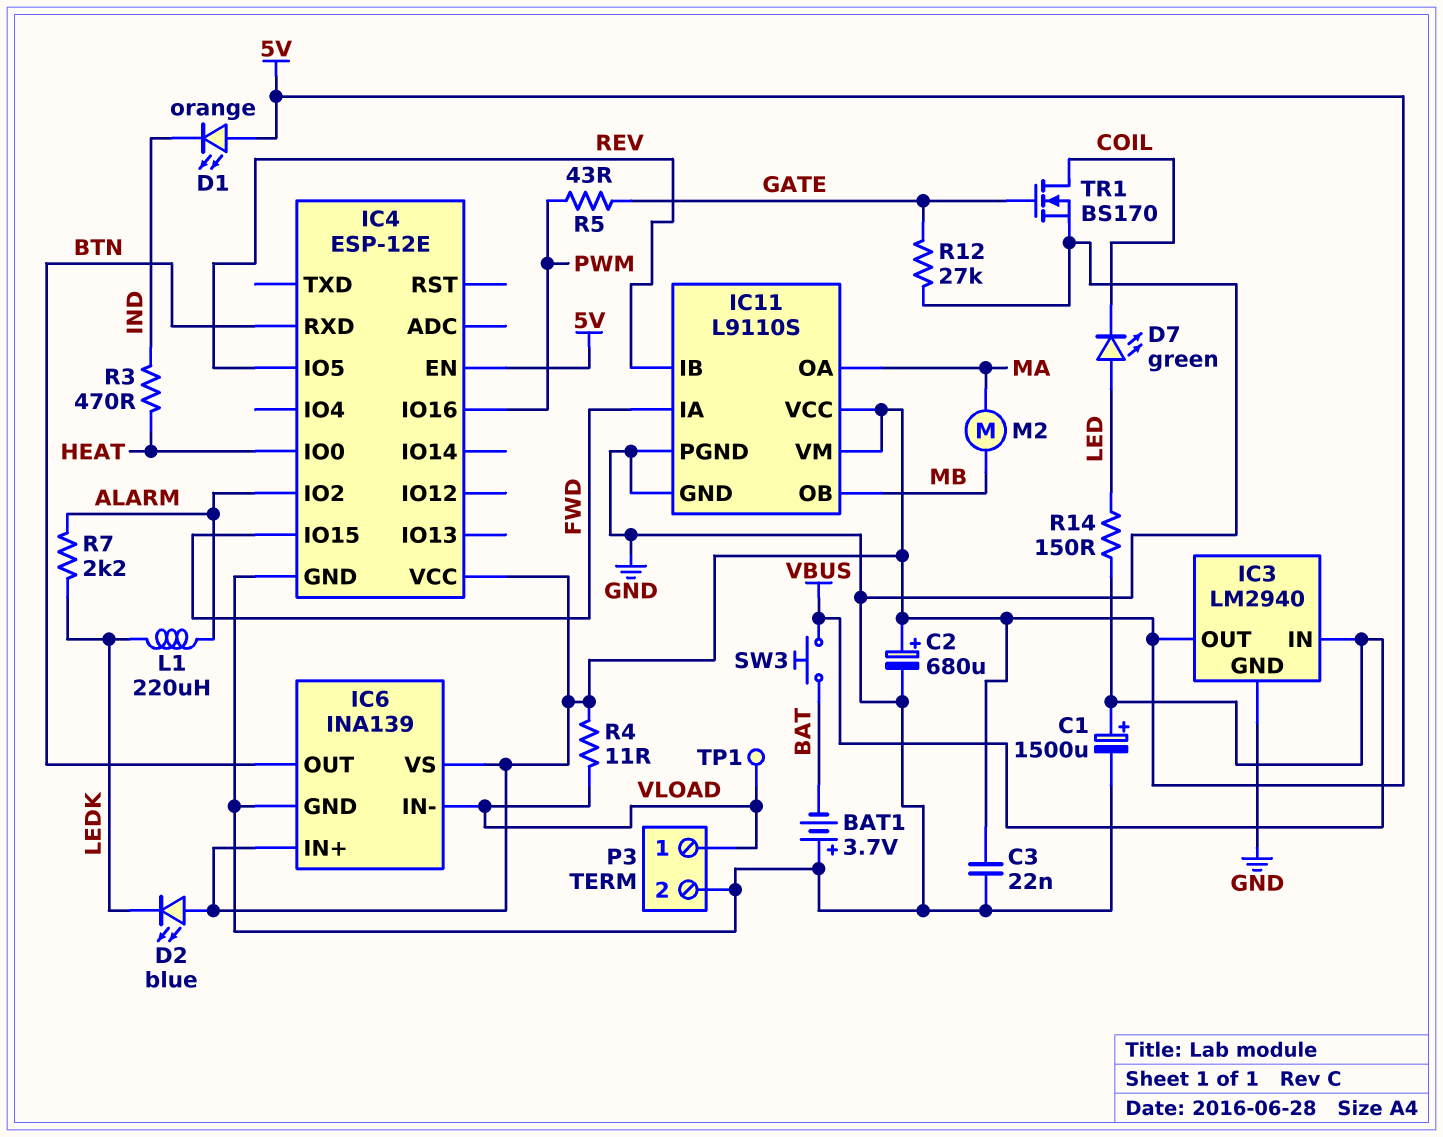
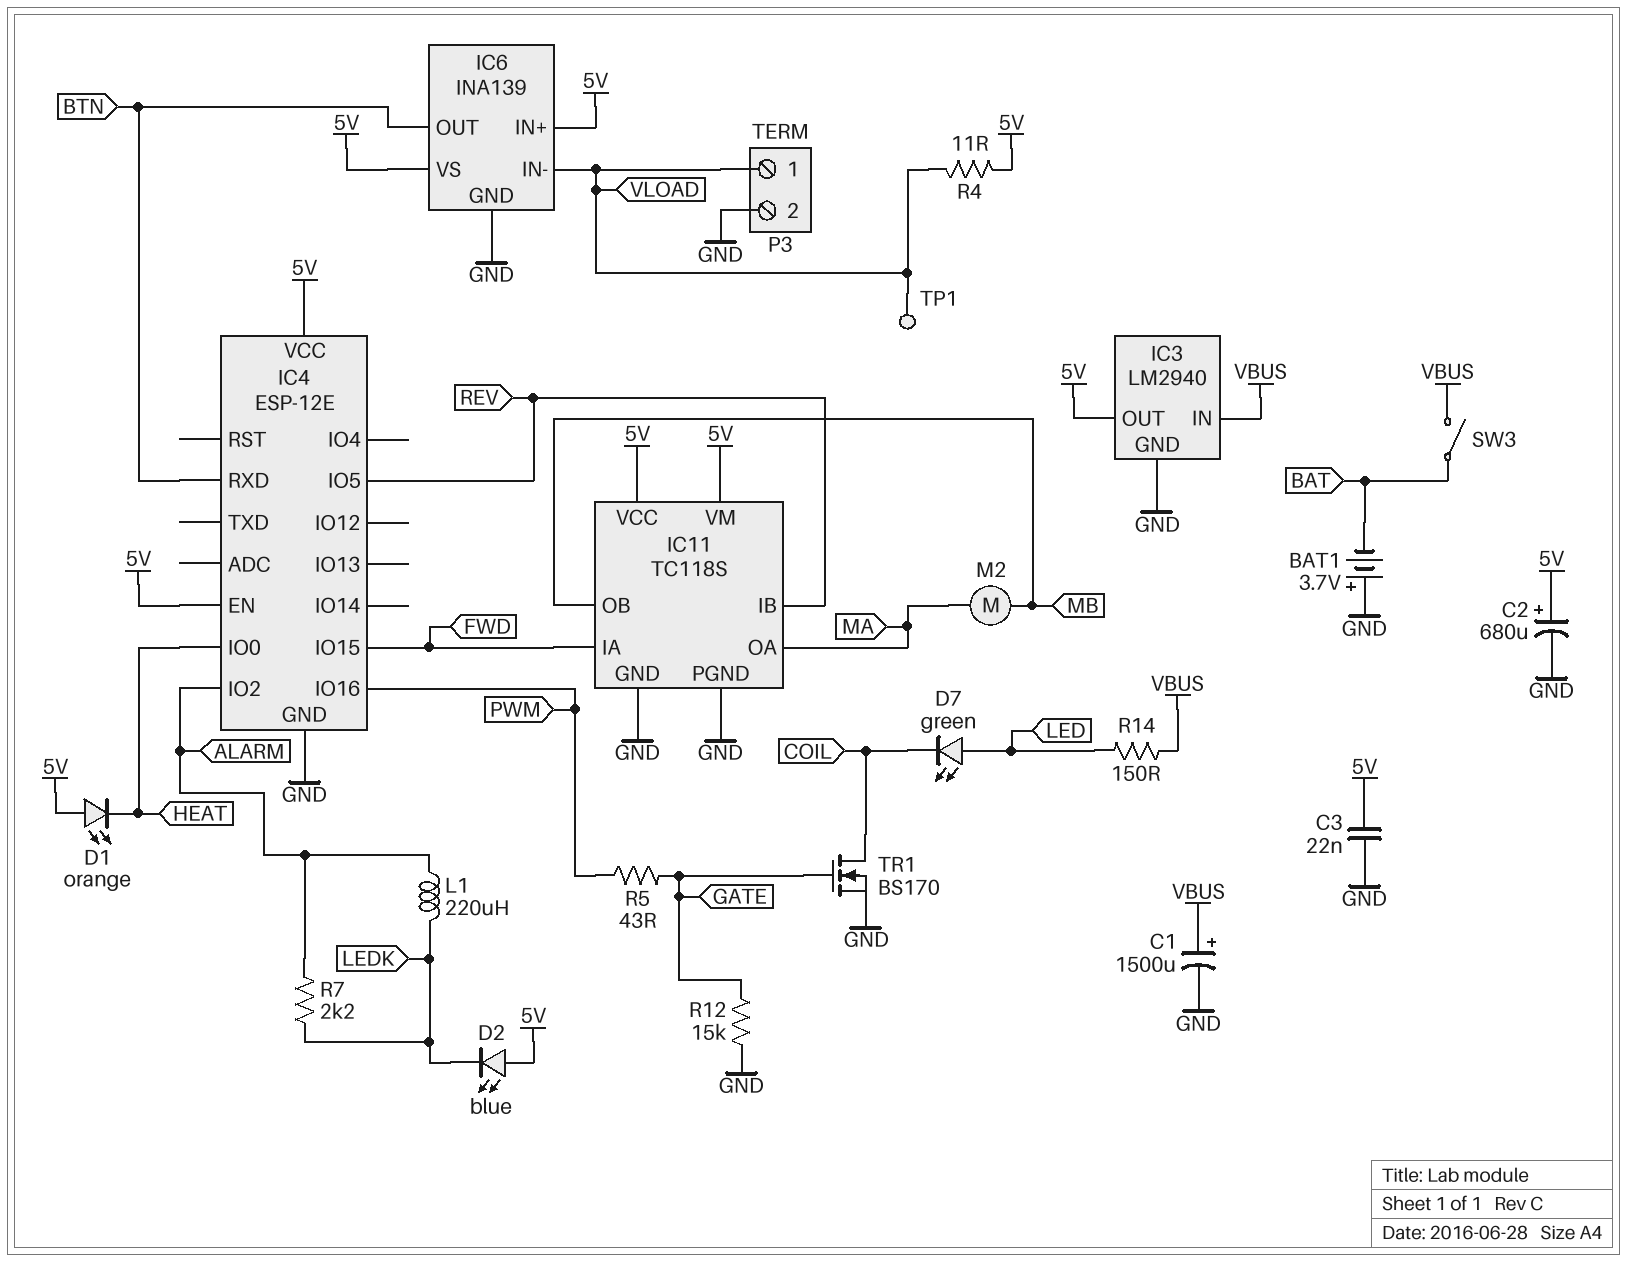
D1: LED orange (A 5V, K IND) -> LED orange (A 5V, K HEAT)
IC11: L9110S -> TC118S
R3: 470 (HEAT, IND) -> none
R12: 27k (GATE, GND) -> 15k (GATE, GND)
SW3: button (BAT, VBUS) -> switch (BAT, VBUS)

